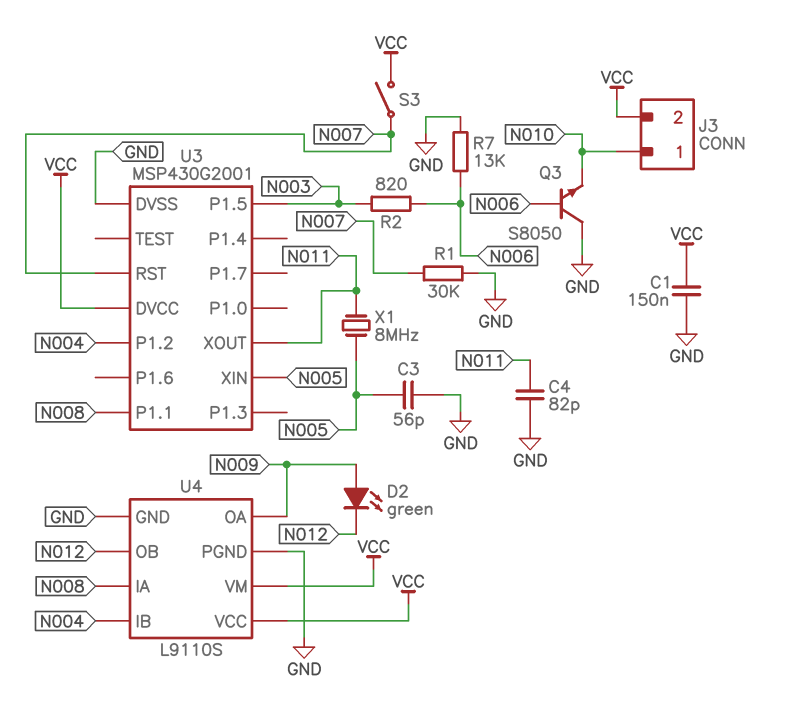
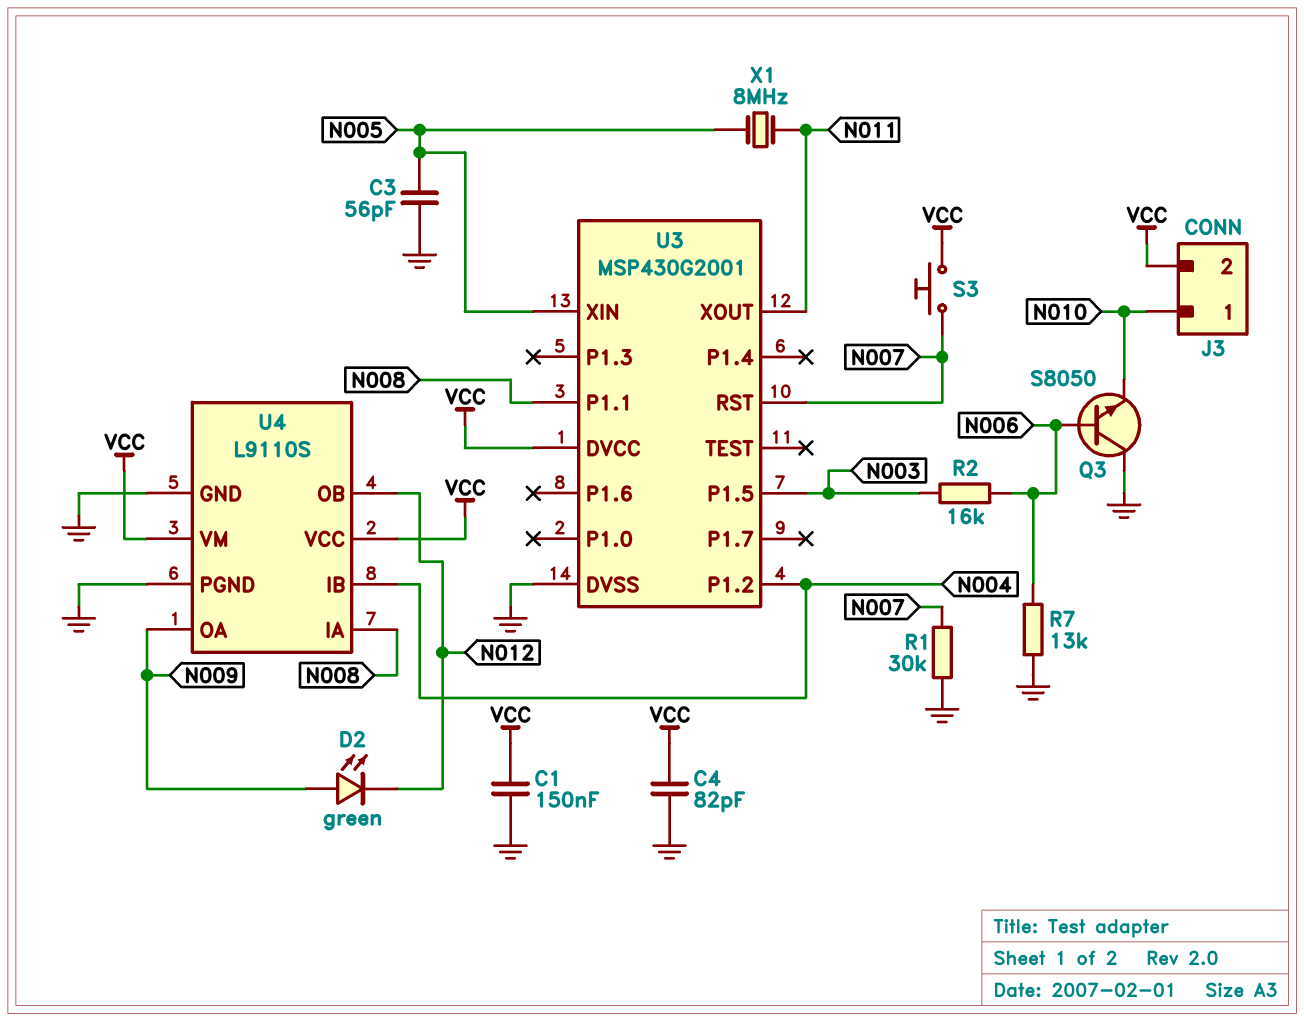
C4: 82pF (GND, N011) -> 82pF (GND, VCC)
R2: 820 (N003, N006) -> 16k (N003, N006)
S3: switch (N007, VCC) -> button (N007, VCC)

